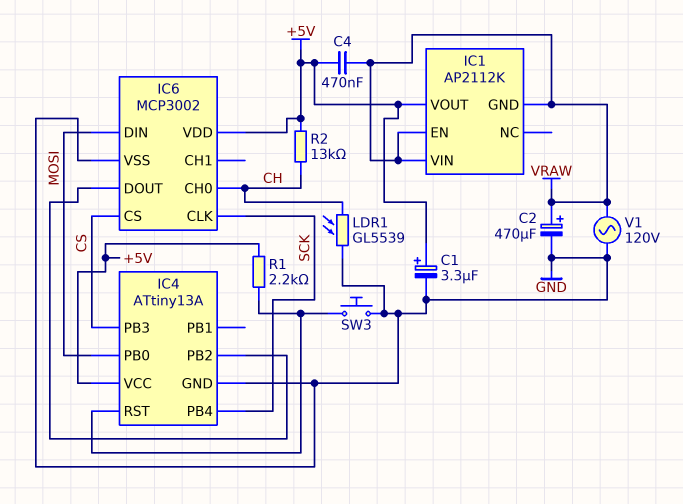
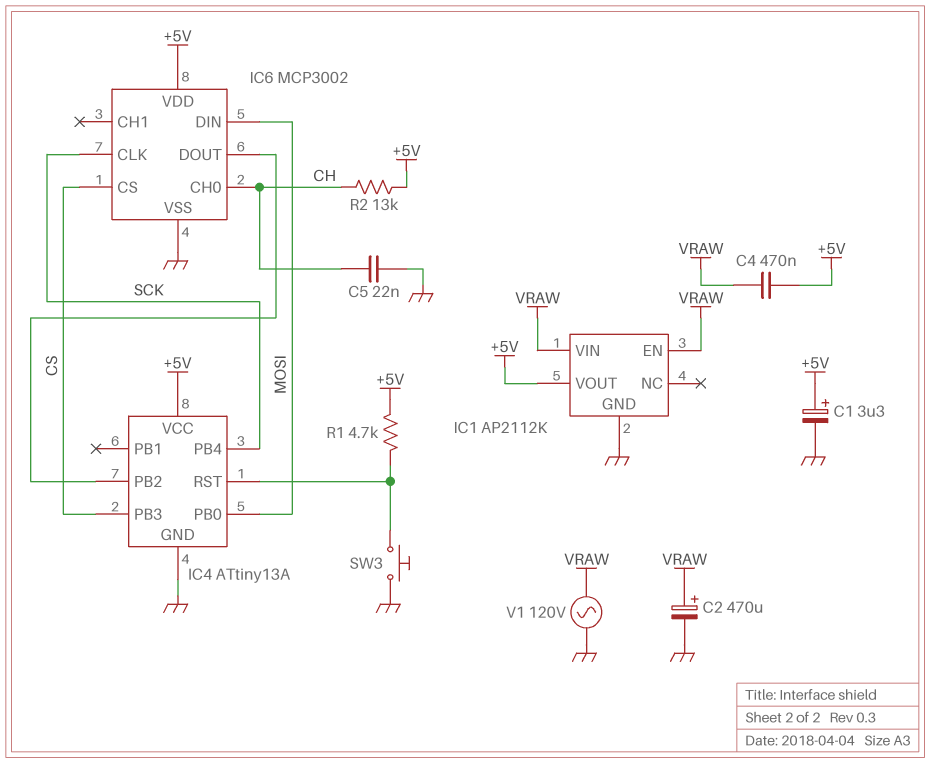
C5: none -> 22nF (CH, GND)
IC1 pin GND: VRAW -> GND
LDR1: GL5539 (CH, GND) -> none
R1: 2.2k (+5V, IC4/RST) -> 4.7k (+5V, IC4/RST)

